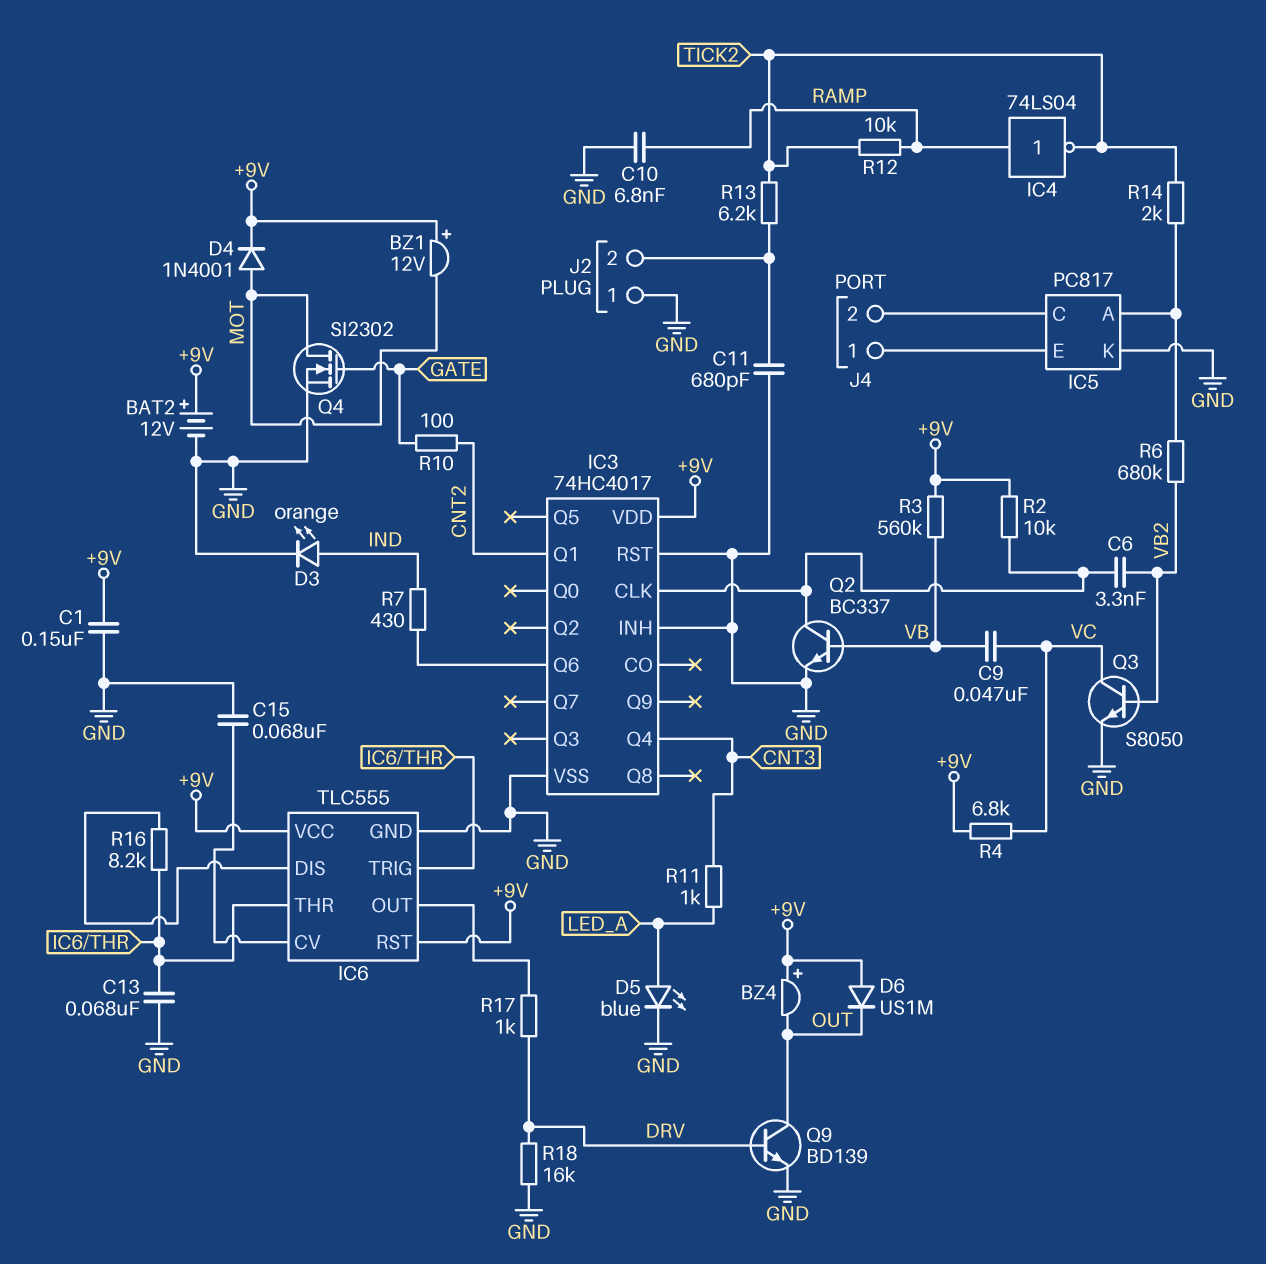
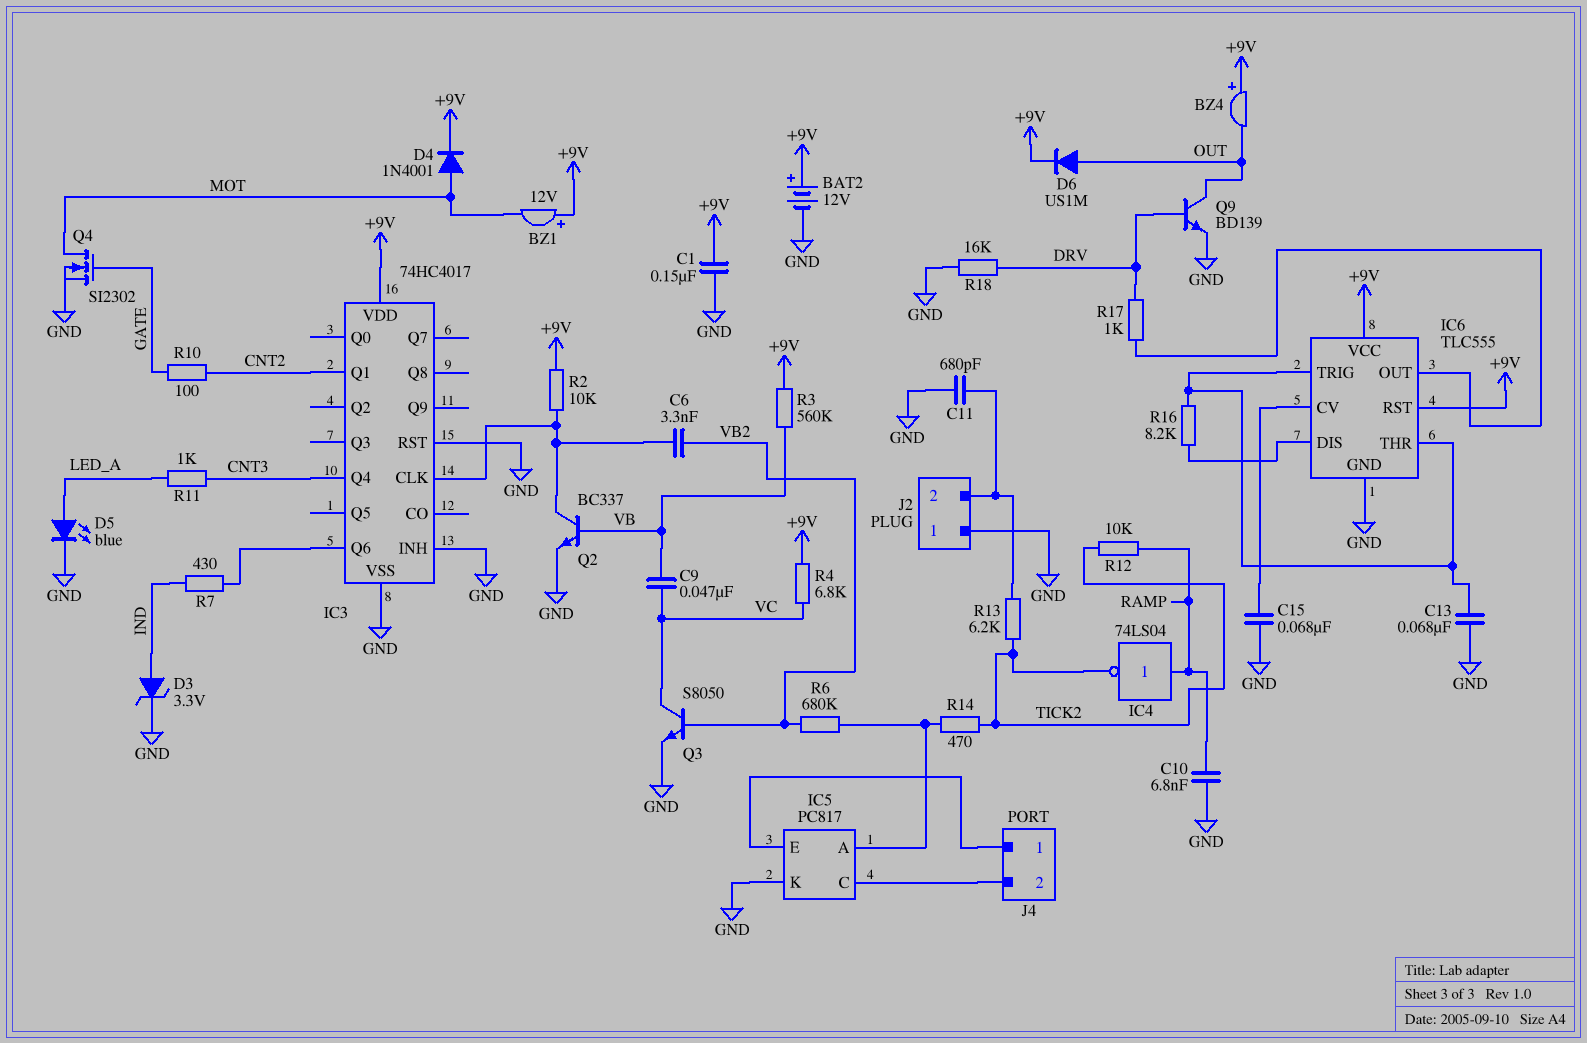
D3: LED orange (A IND, K GND) -> zener 3.3V (A IND, K GND)
D6: diode US1M (A +9V, K OUT) -> diode US1M (A OUT, K +9V)
R14: 2k (IC5/A, TICK2) -> 470 (IC5/A, TICK2)

